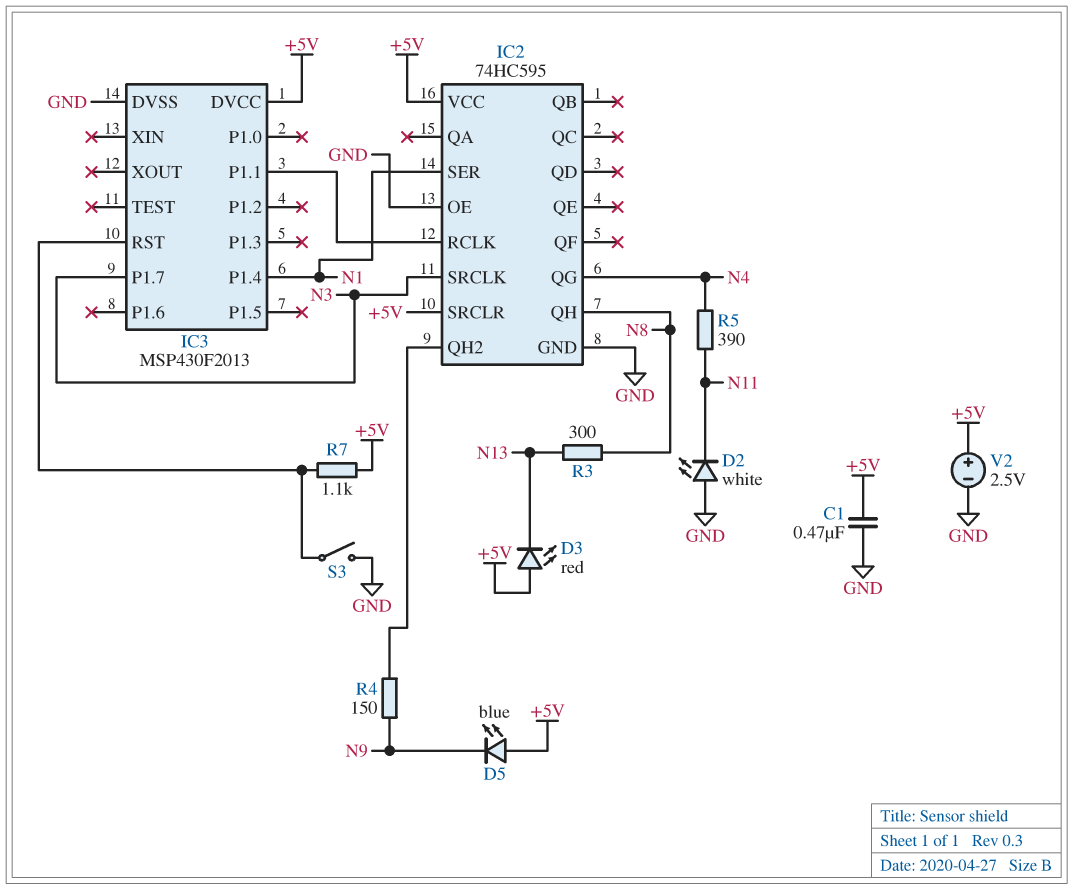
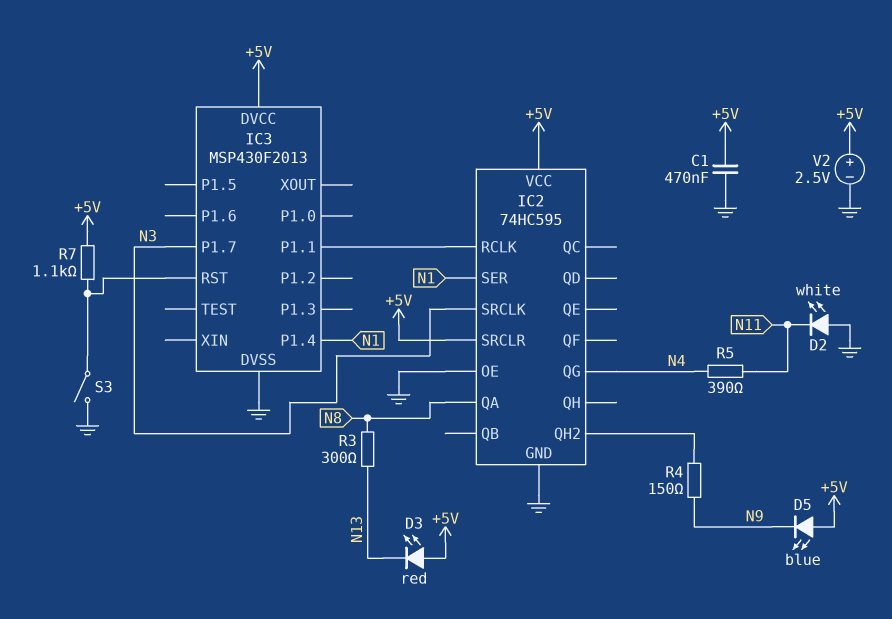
IC2 pin QA: none -> N8
IC2 pin QH: N8 -> none

